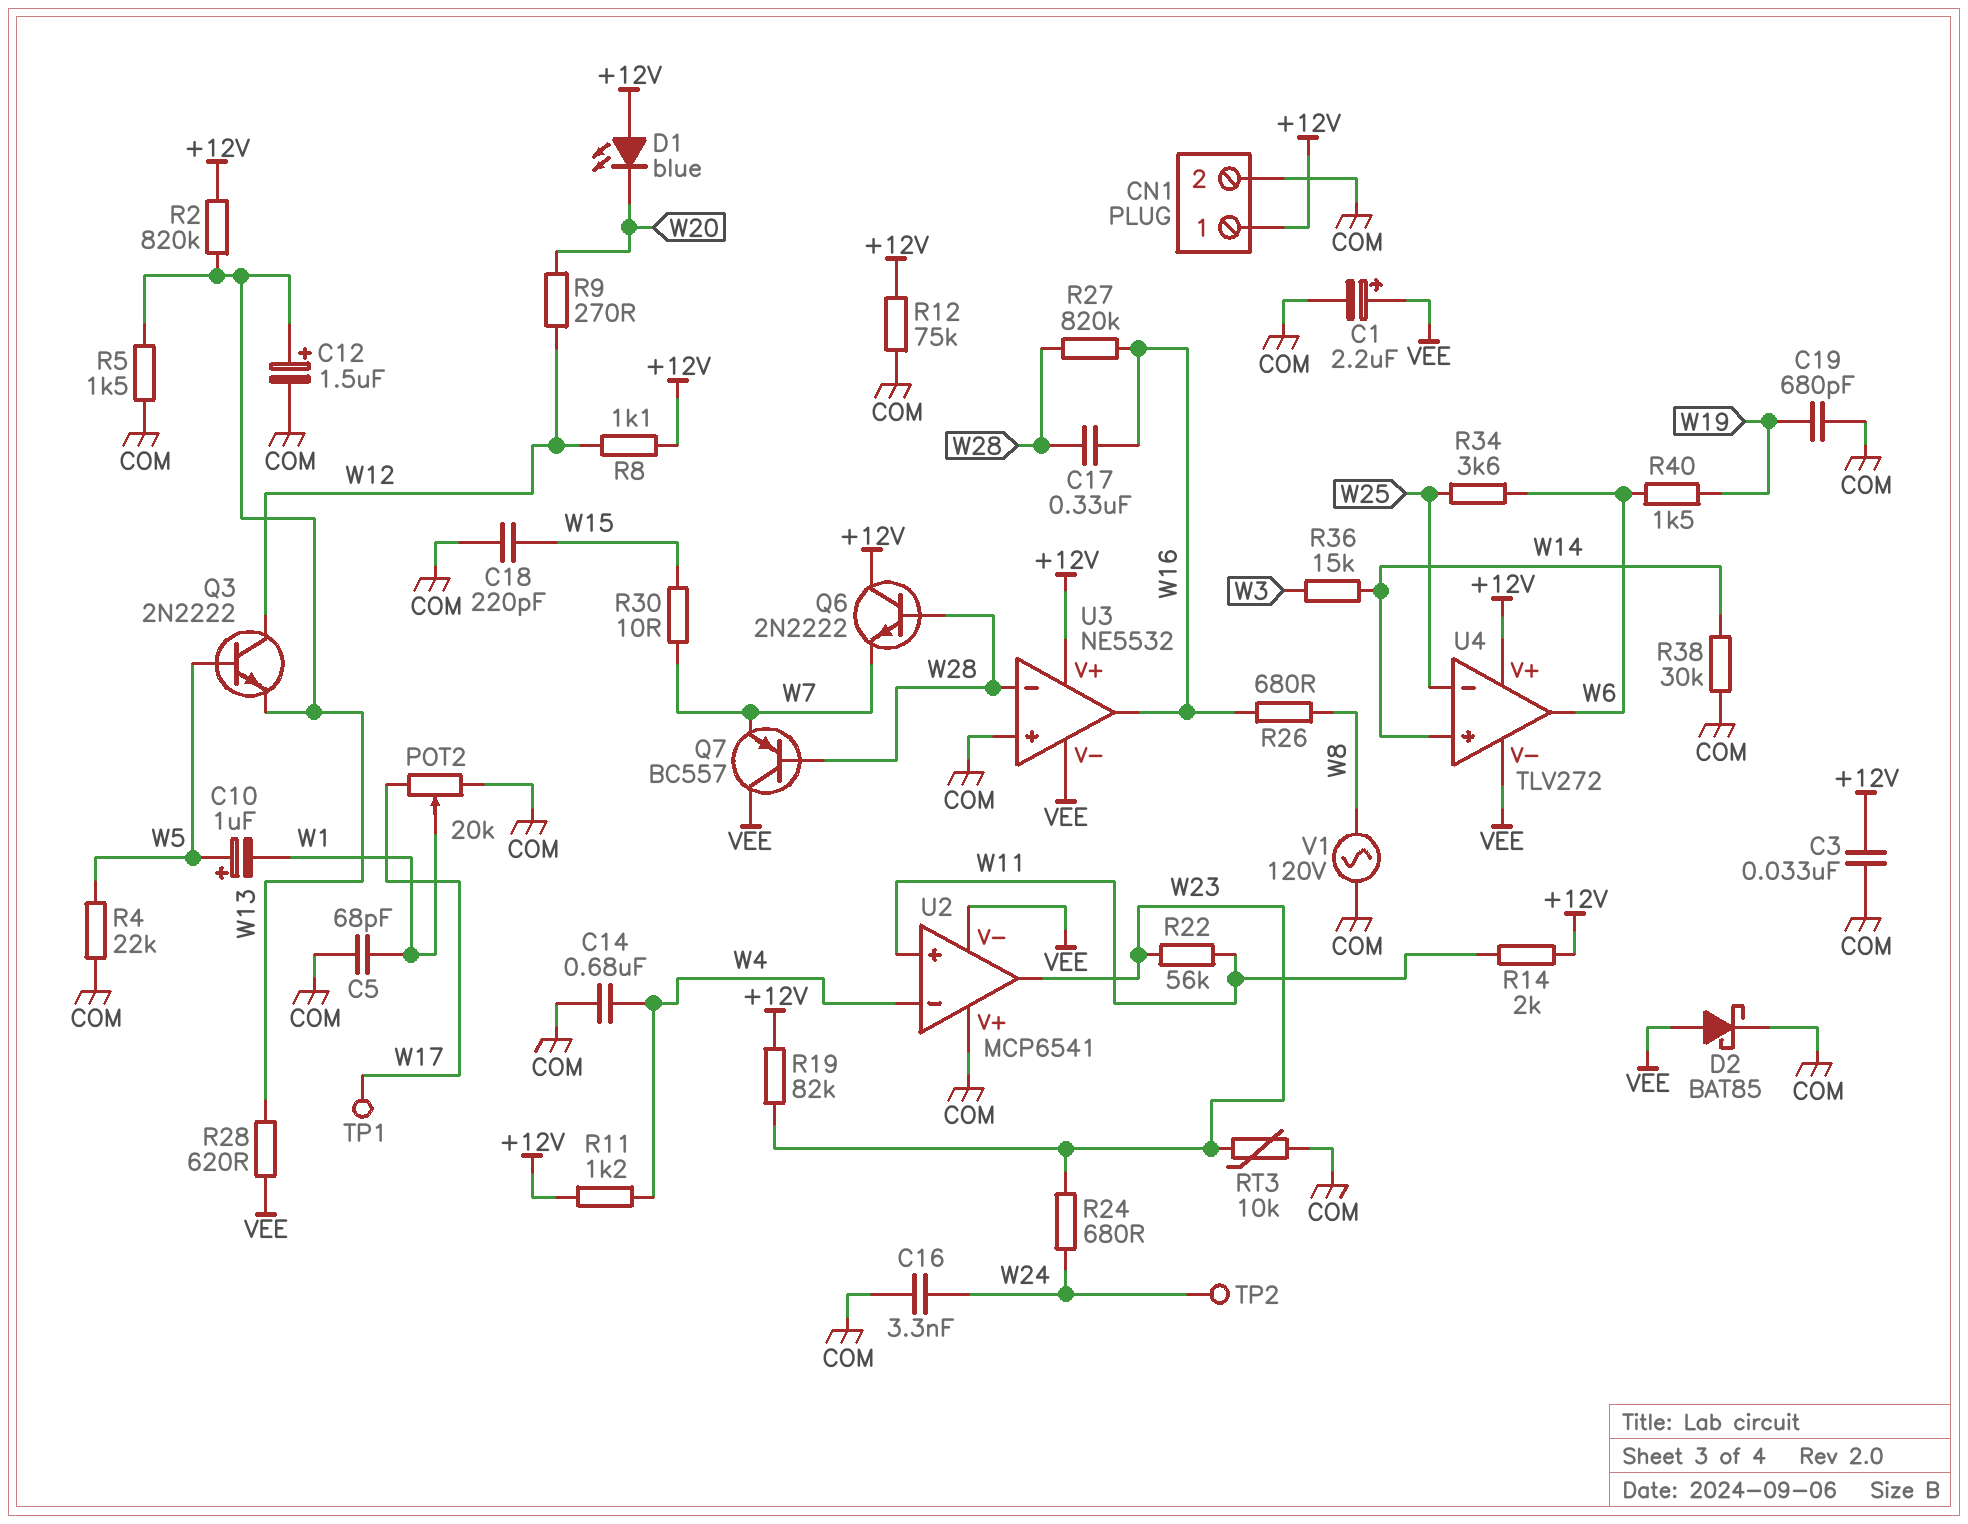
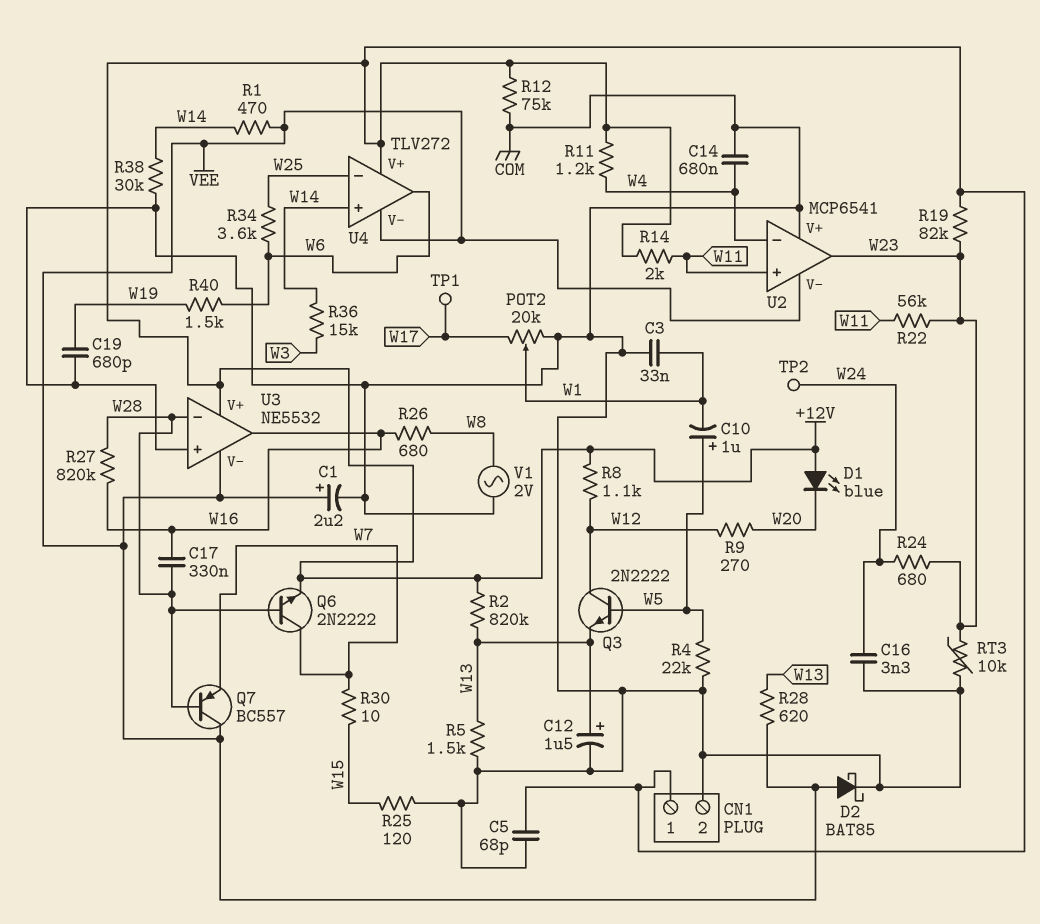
C3: 33nF (+12V, COM) -> 33nF (COM, W1)
C5: 68pF (COM, W1) -> 68pF (+12V, COM)
C18: 220pF (COM, W15) -> none
Q6: NPN 2N2222 (B W28, C +12V, E W7) -> NPN 2N2222 (B W28, C W7, E +12V)
R1: none -> 470 (VEE, W14)
R25: none -> 120 (COM, W15)
V1: AC 120V (COM, W8) -> AC 2V (COM, W8)

